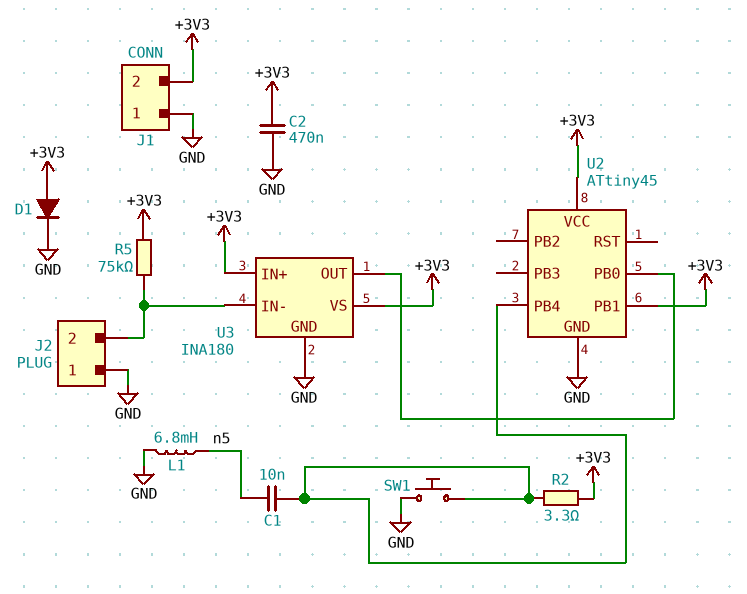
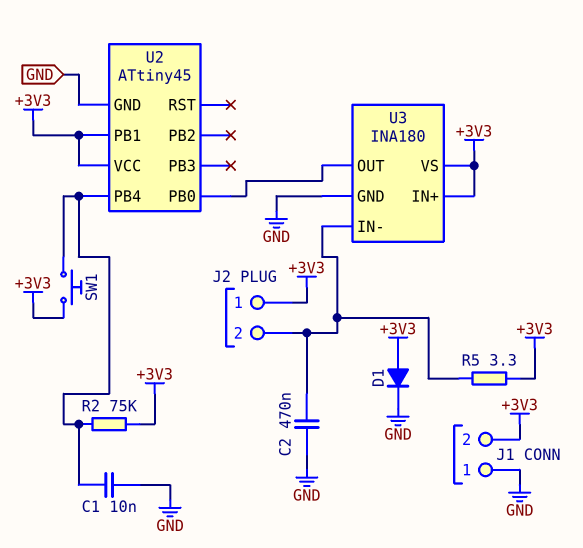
C1: 10nF (U2/PB4, n5) -> 10nF (GND, U2/PB4)
C2: 470nF (+3V3, GND) -> 470nF (GND, J2/2)
J2 pin 1: GND -> +3V3
L1: 6.8mH (GND, n5) -> none
R2: 3.3 (+3V3, U2/PB4) -> 75k (+3V3, U2/PB4)
R5: 75k (+3V3, J2/2) -> 3.3 (+3V3, J2/2)
SW1: button (GND, U2/PB4) -> button (+3V3, U2/PB4)

